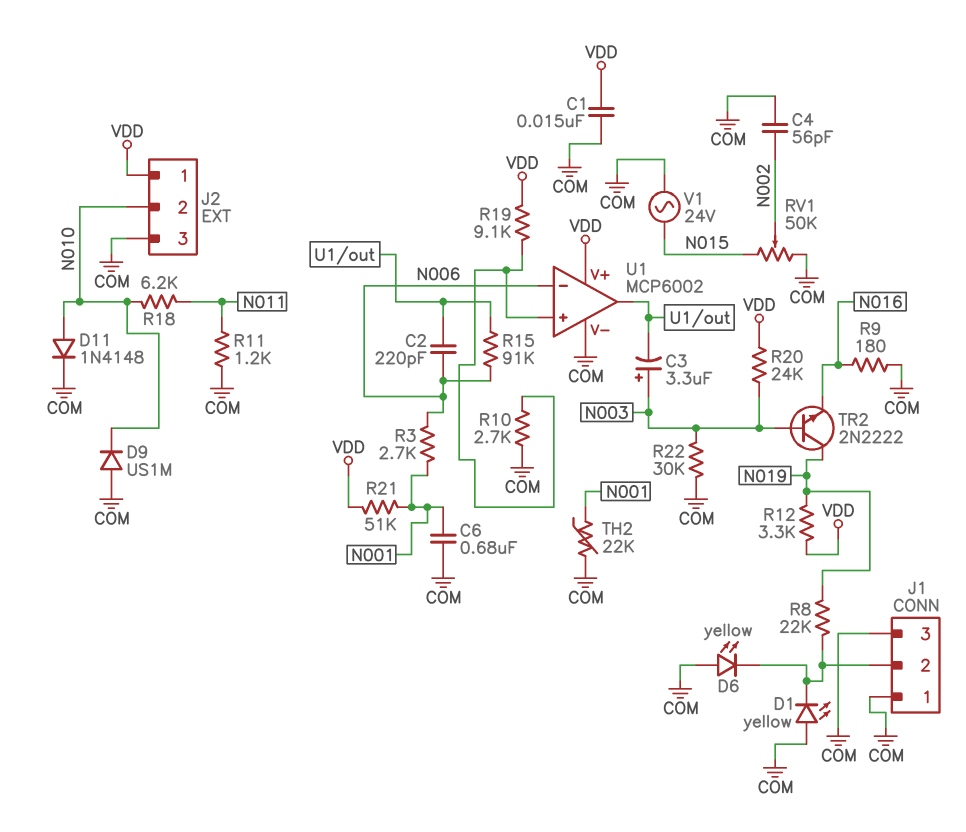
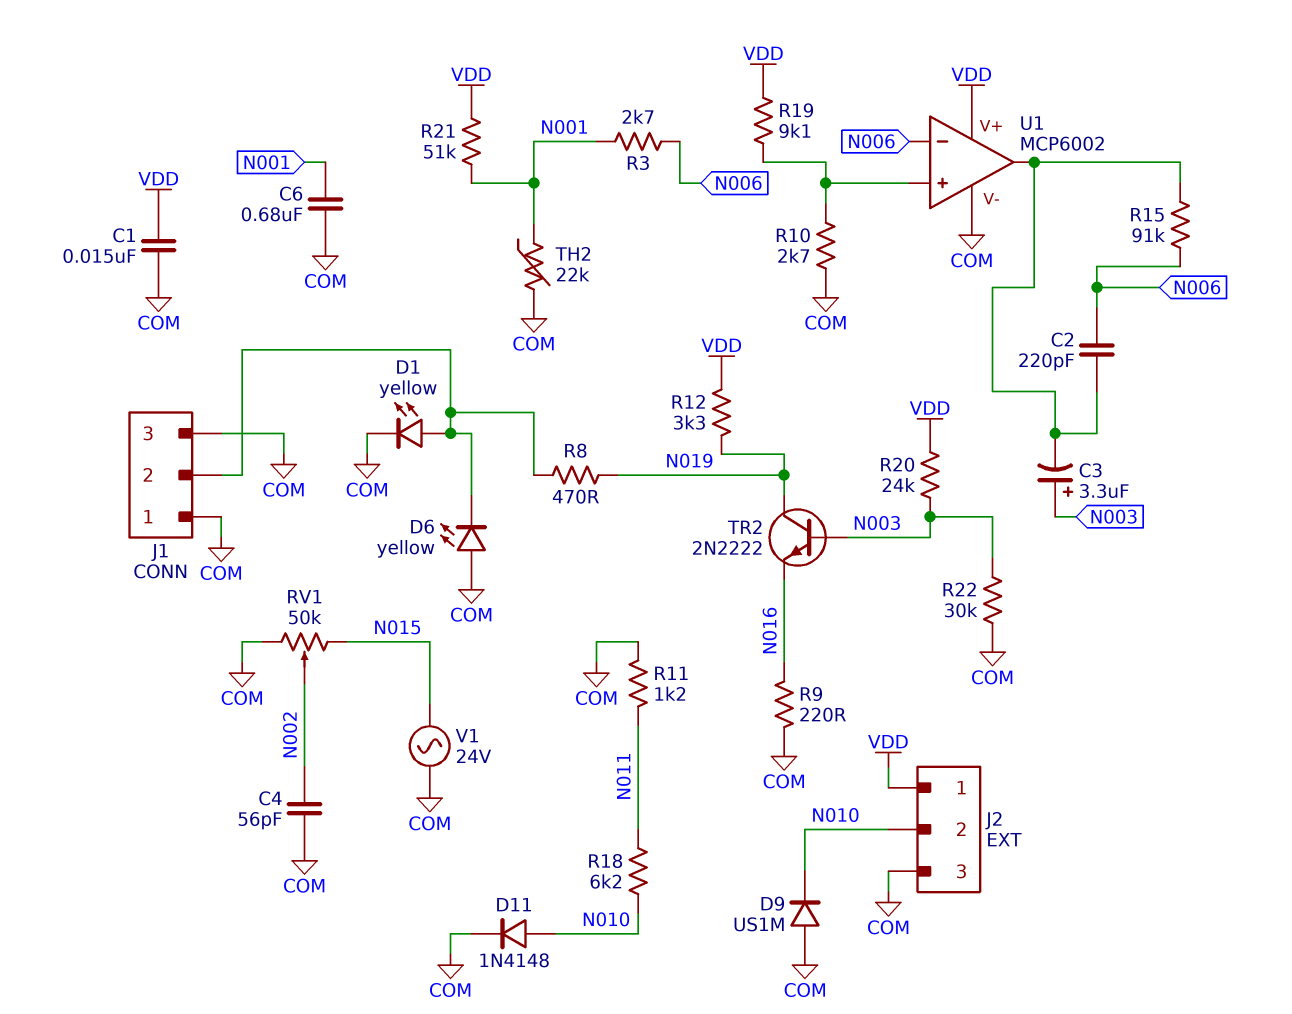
D1: LED yellow (A COM, K J1/2) -> LED yellow (A J1/2, K COM)
R8: 22k (J1/2, N019) -> 470 (J1/2, N019)
R9: 180 (COM, N016) -> 220 (COM, N016)

